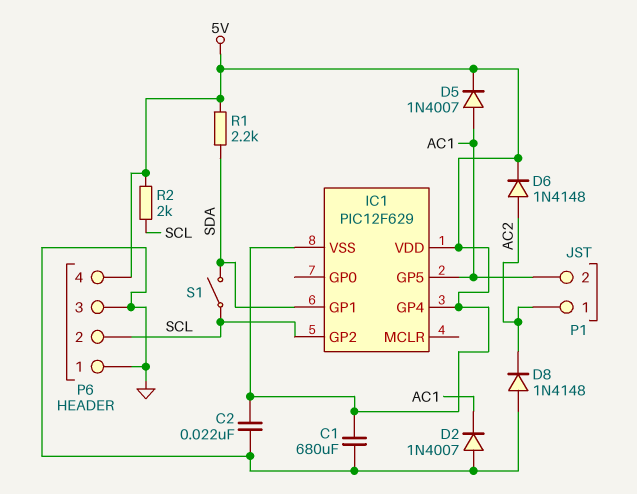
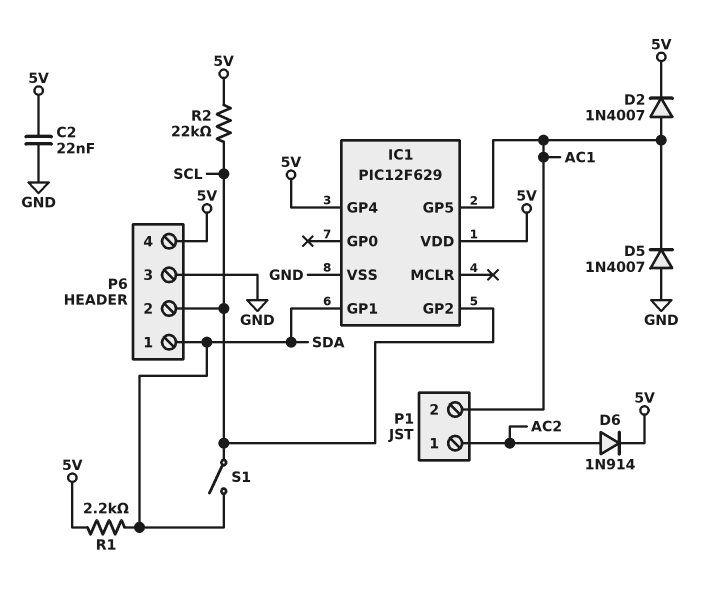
C1: 680uF (5V, GND) -> none
D2: diode 1N4007 (A GND, K AC1) -> diode 1N4007 (A AC1, K 5V)
D5: diode 1N4007 (A AC1, K 5V) -> diode 1N4007 (A GND, K AC1)
D6: diode 1N4148 (A AC2, K 5V) -> diode 1N914 (A AC2, K 5V)
D8: diode 1N4148 (A GND, K AC2) -> none
IC1 pin VSS: 5V -> GND
P6 pin 1: GND -> SDA
R2: 2k (5V, SCL) -> 22k (5V, SCL)

